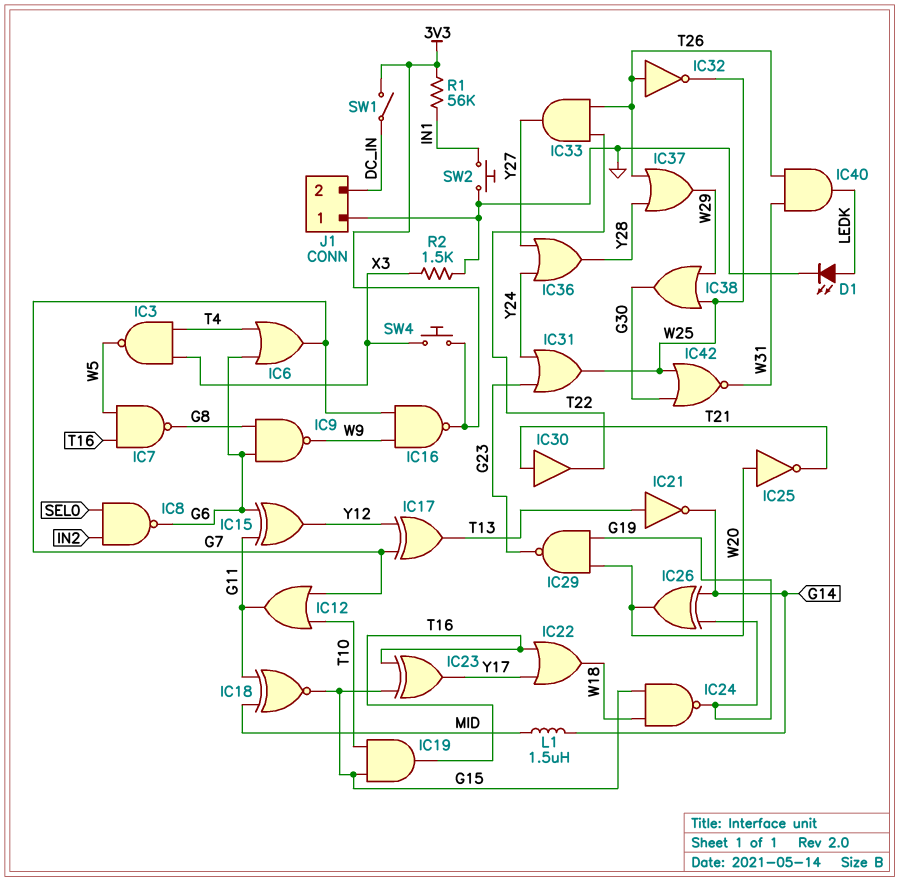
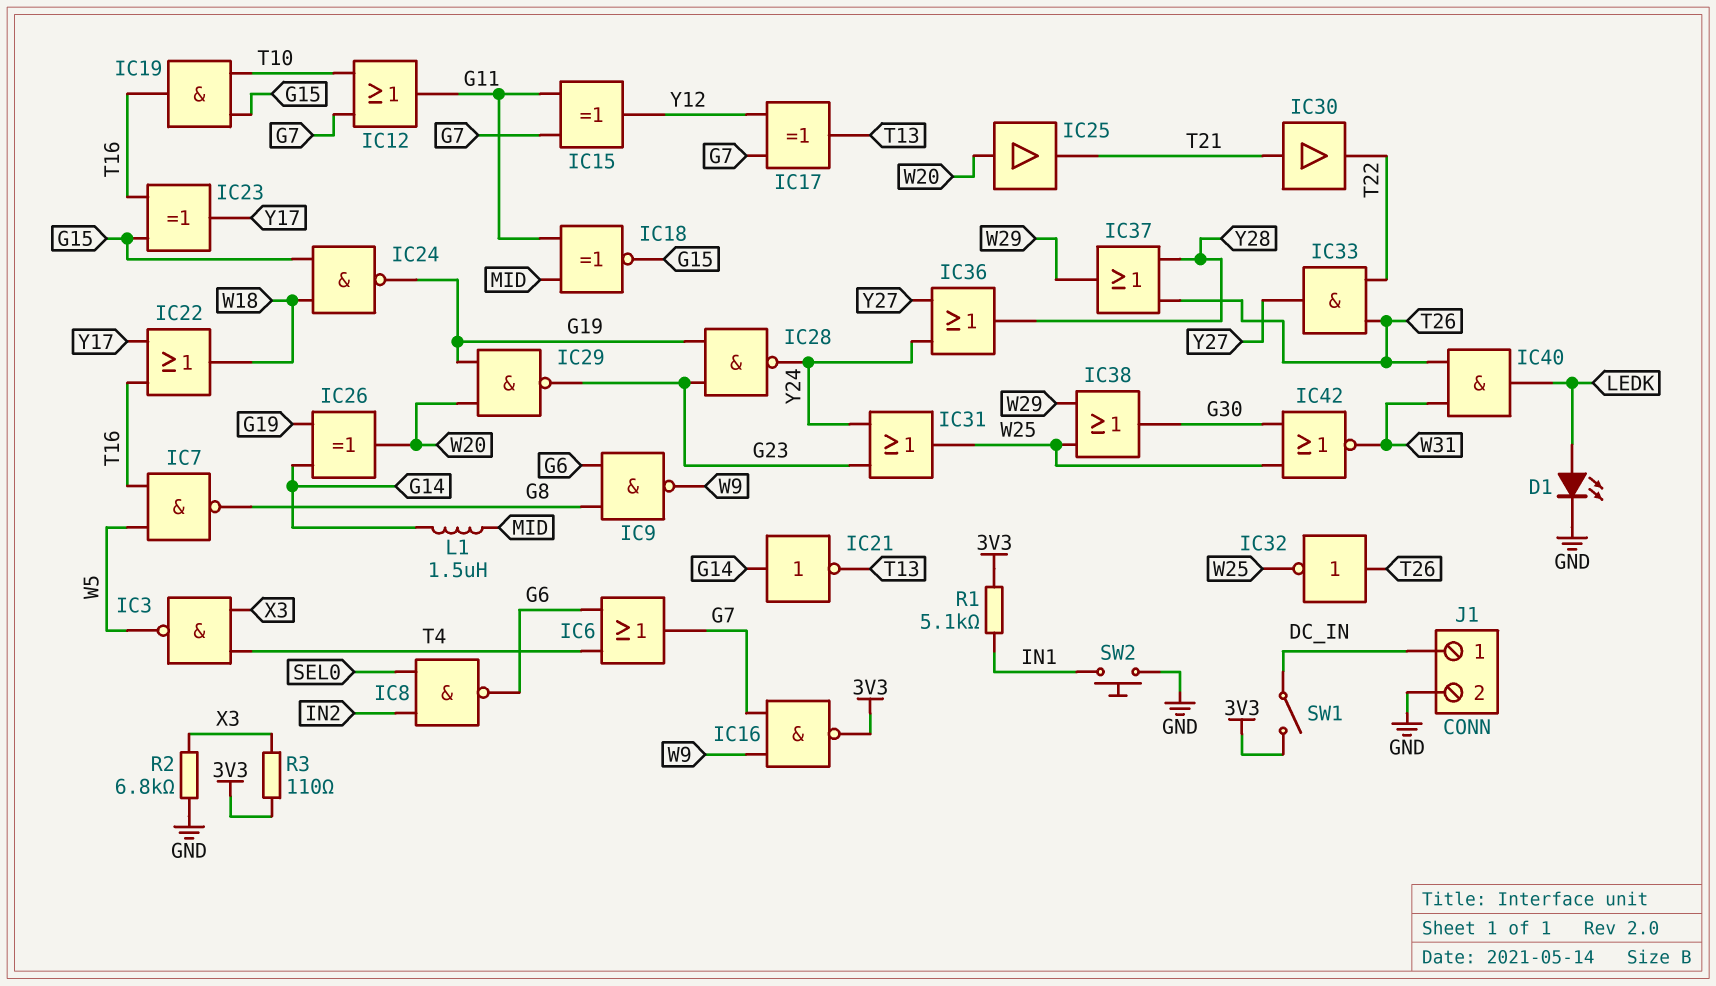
IC15: XOR (in G6, in G11, out Y12) -> XOR (in G7, in G11, out Y12)
IC21: NOT (in T13, out G14) -> NOT (in G14, out T13)
IC25: NOT (in W20, out T21) -> buffer (in W20, out T21)
IC28: none -> NAND (in G19, in G23, out Y24)
J1 pin 1: GND -> DC_IN
J1 pin 2: DC_IN -> GND
R1: 56k (3V3, IN1) -> 5.1k (3V3, IN1)
R2: 1.5k (GND, X3) -> 6.8k (GND, X3)
R3: none -> 110 (3V3, X3)
SW4: button (3V3, X3) -> none

